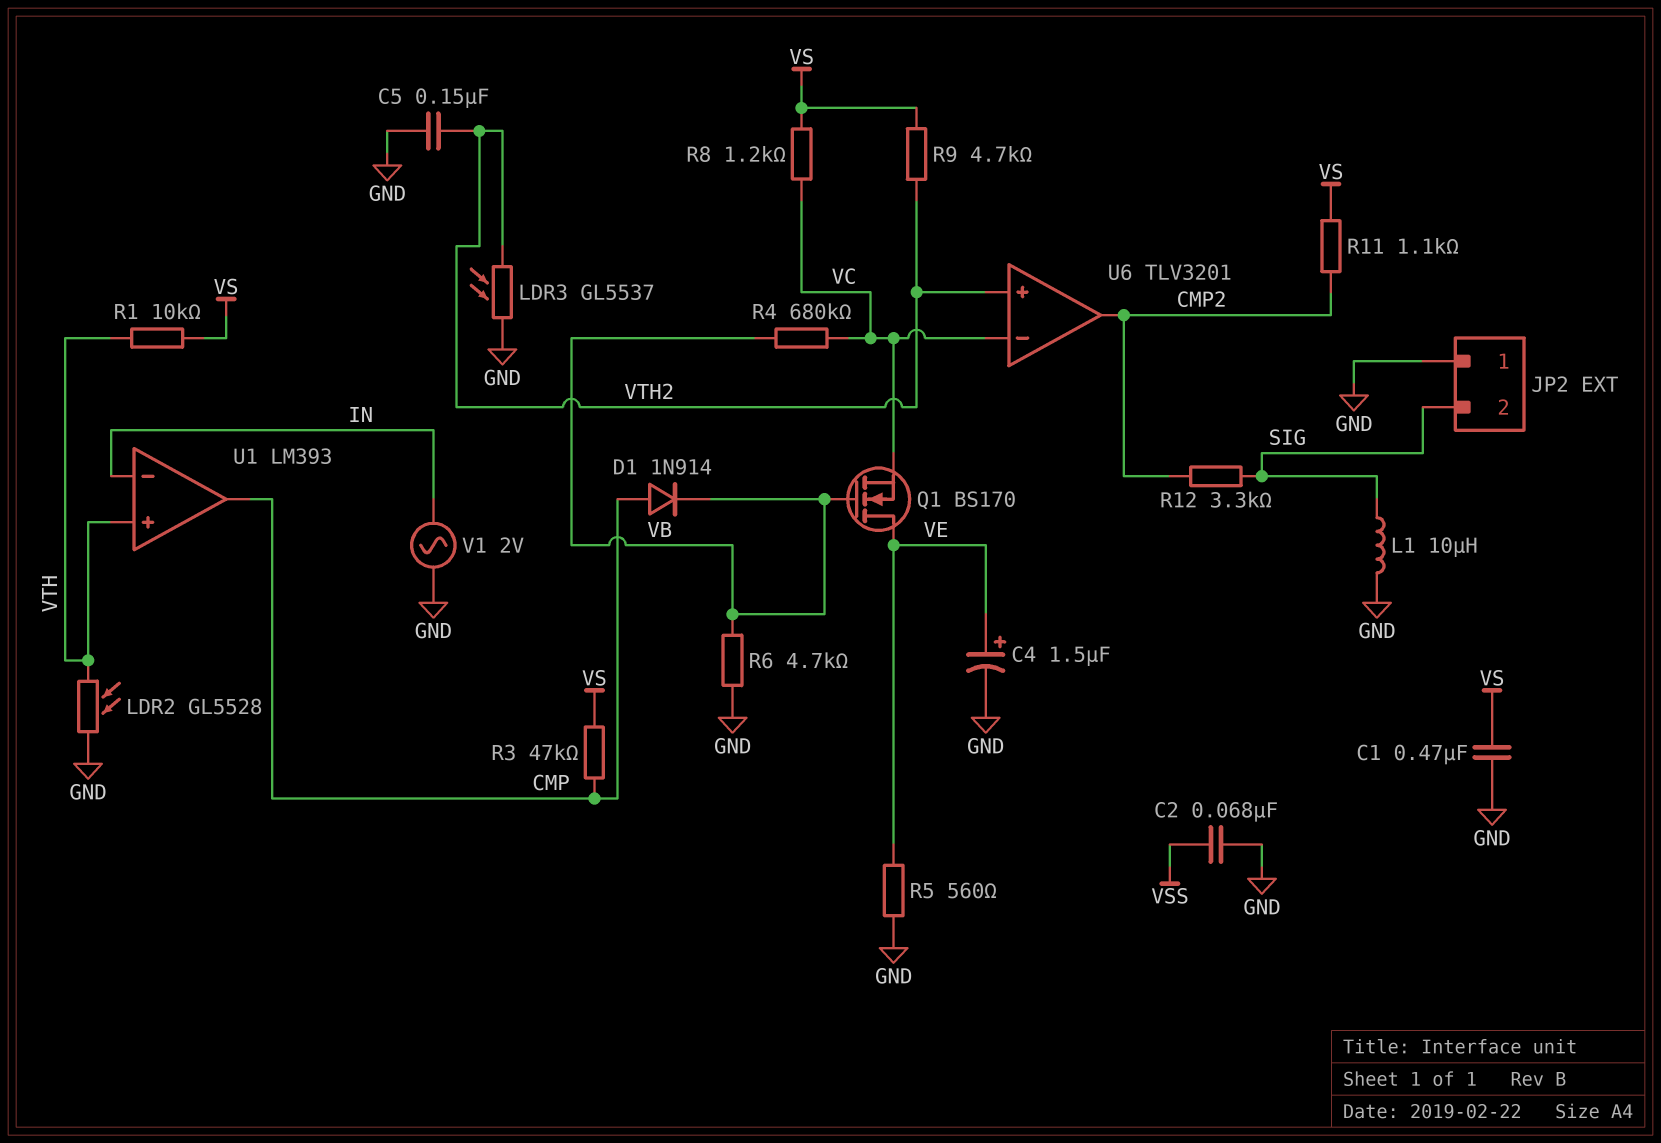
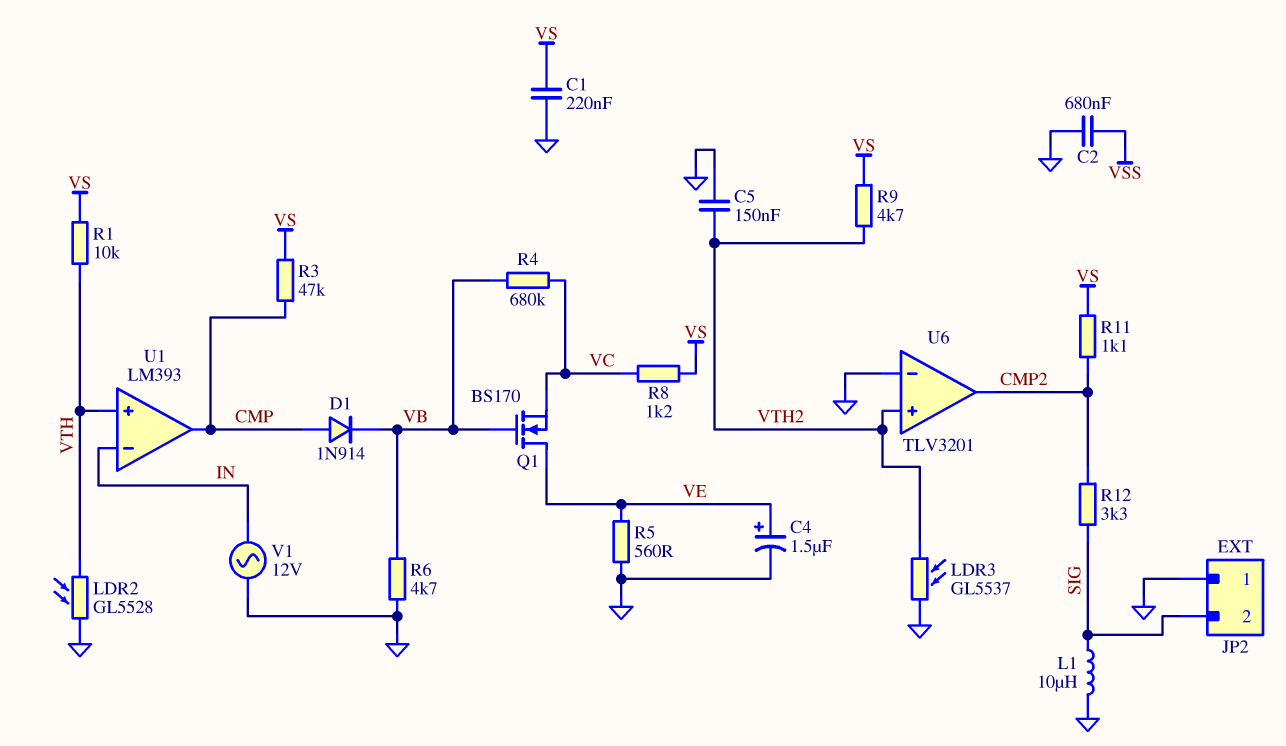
C1: 470nF (GND, VS) -> 220nF (GND, VS)
C2: 68nF (GND, VSS) -> 680nF (GND, VSS)
U6 pin in-: VC -> GND
V1: AC 2V (GND, IN) -> AC 12V (GND, IN)

